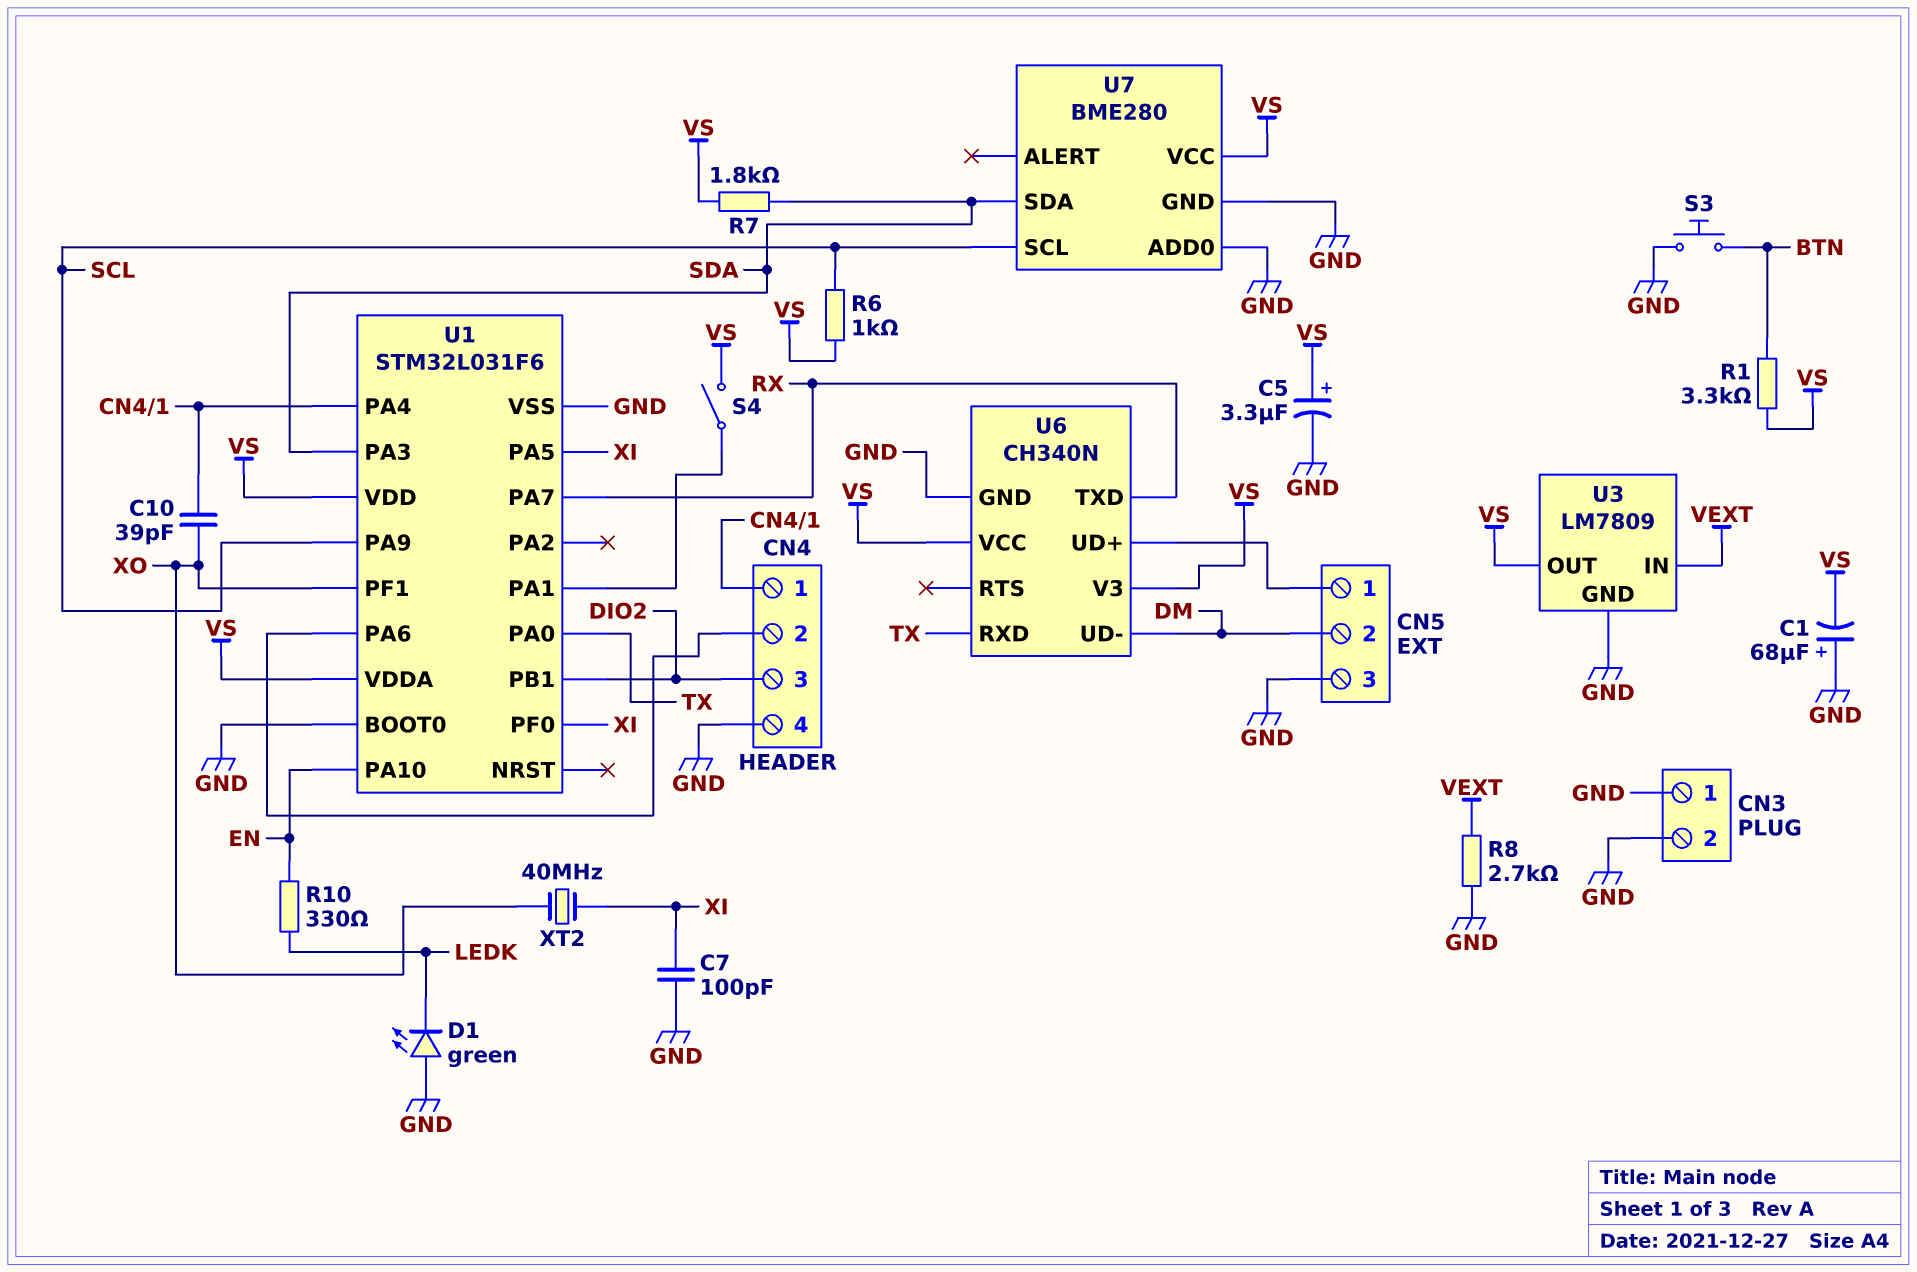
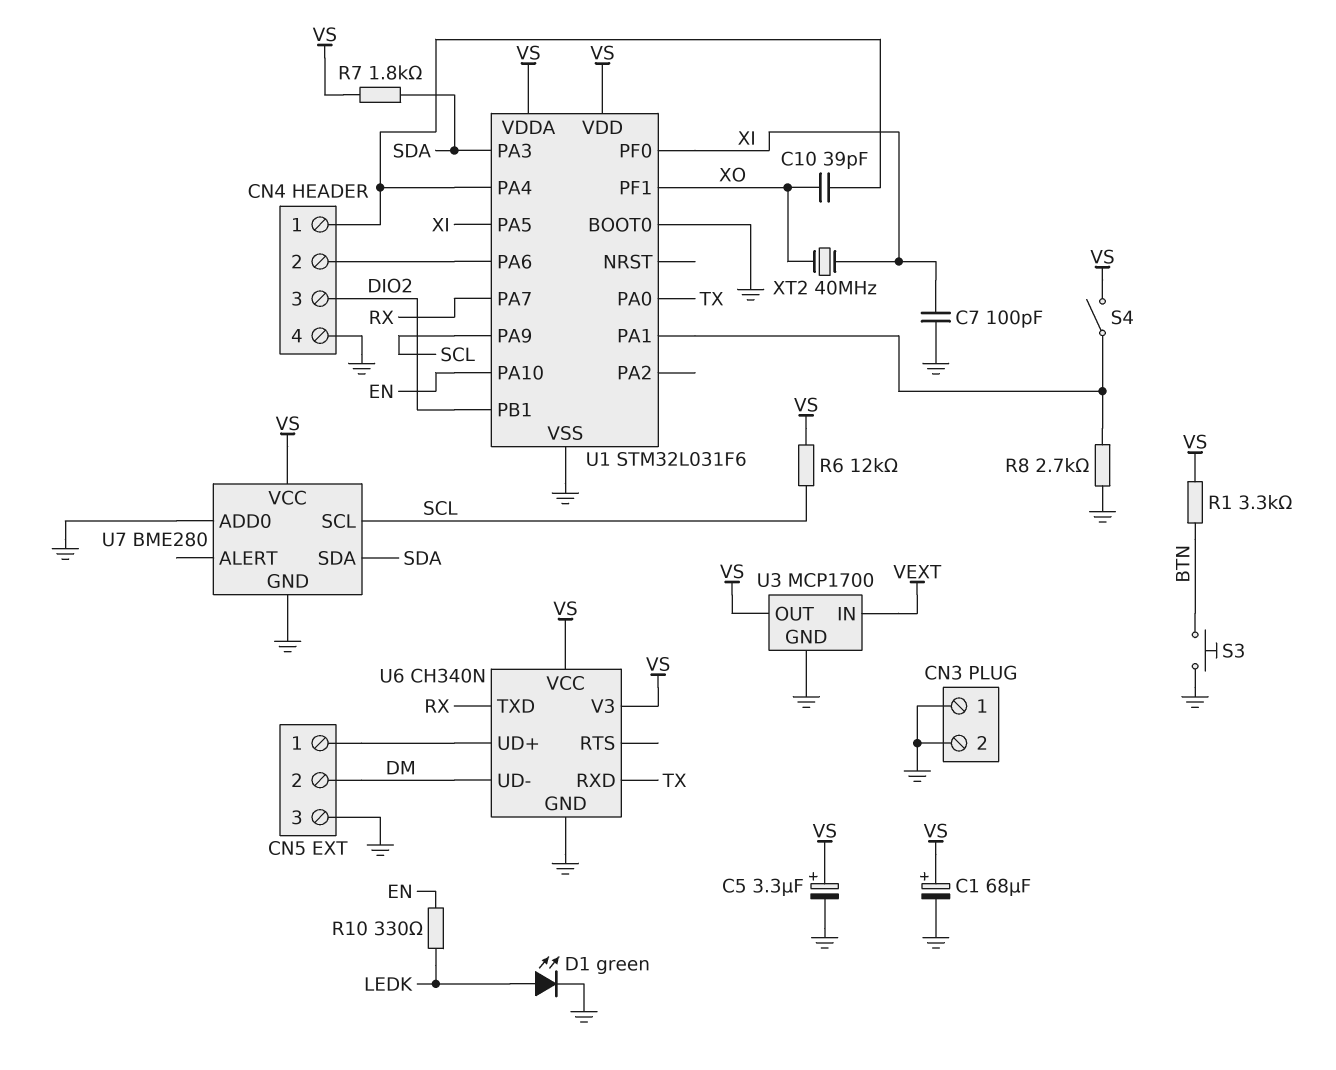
C1: 68uF (plus GND, minus VS) -> 68uF (plus VS, minus GND)
D1: LED green (A GND, K LEDK) -> LED green (A LEDK, K GND)
R6: 1k (SCL, VS) -> 12k (SCL, VS)
R8: 2.7k (GND, VEXT) -> 2.7k (GND, U1/PA1)
U3: LM7809 -> MCP1700

